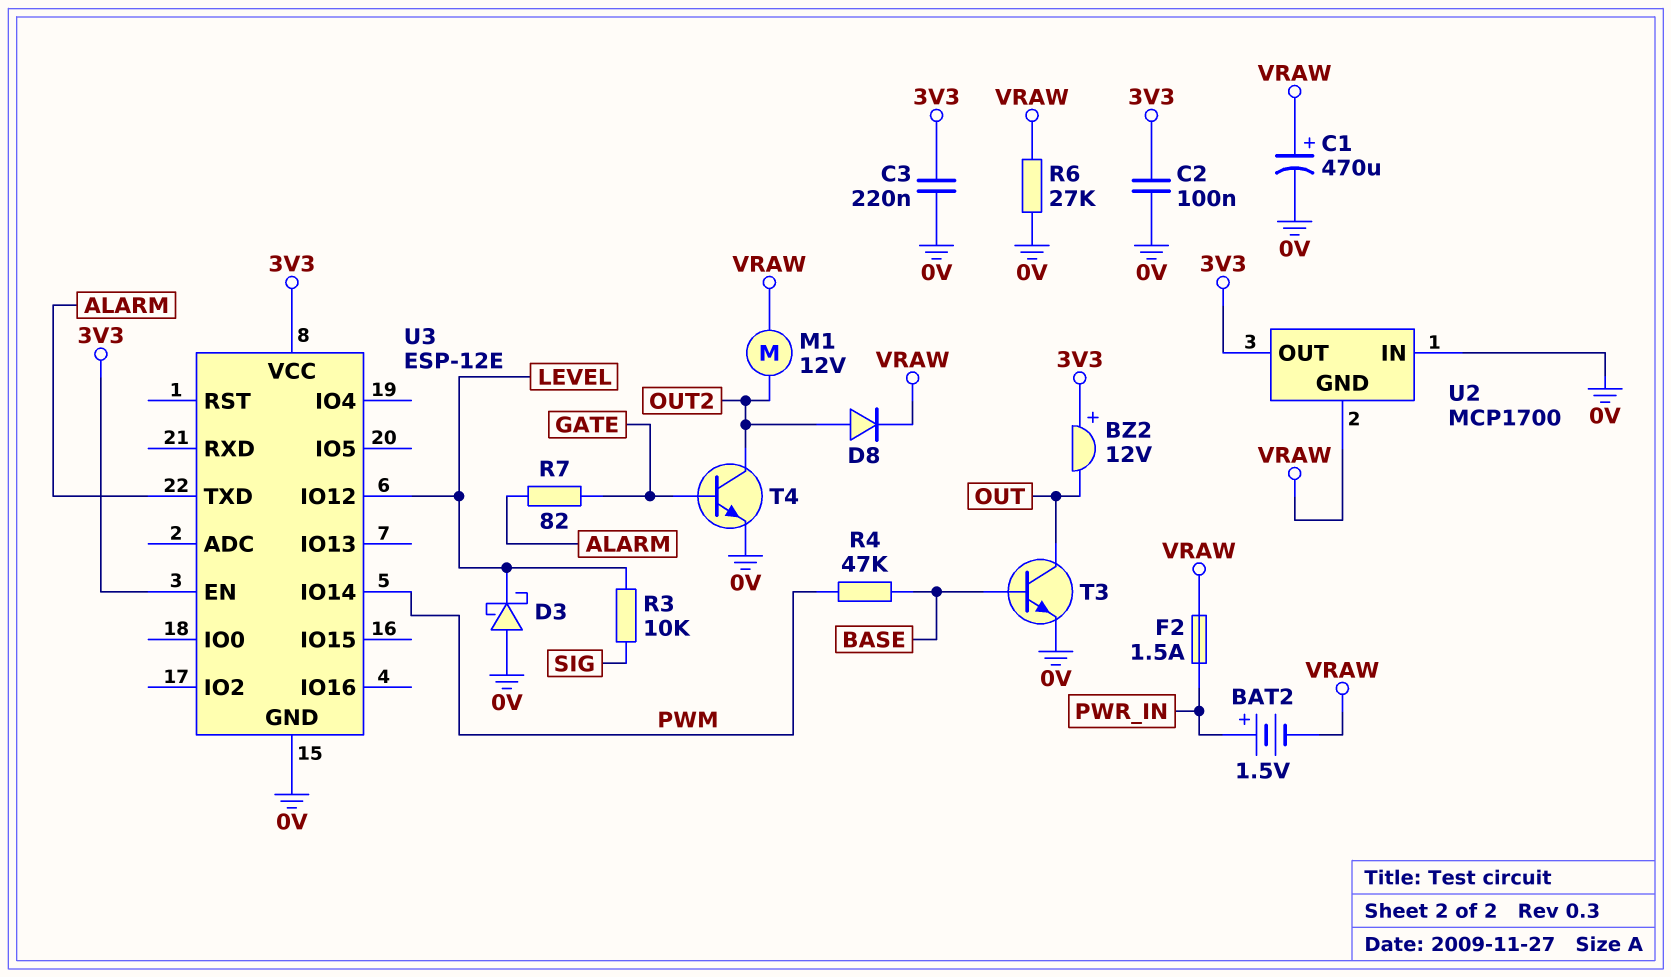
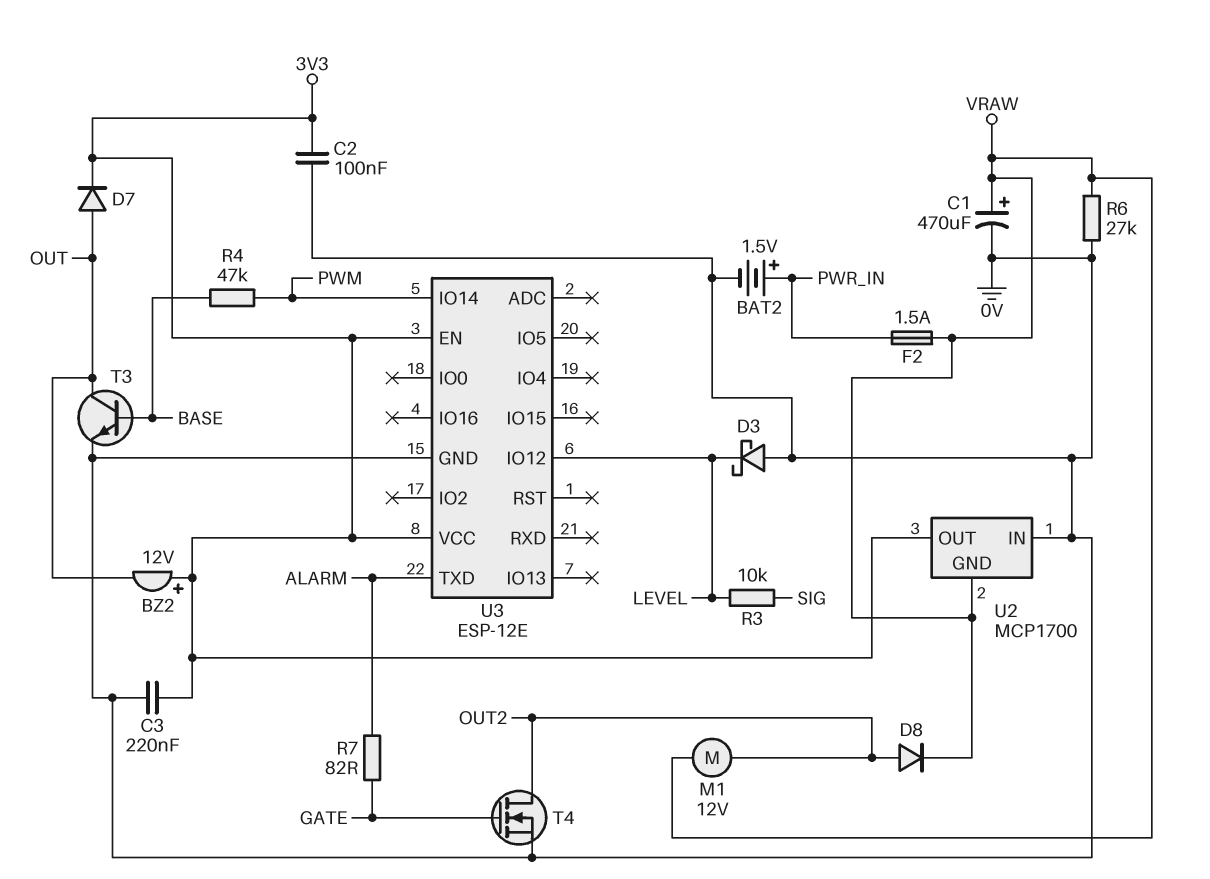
BAT2: 1.5V (plus PWR_IN, minus VRAW) -> 1.5V (plus PWR_IN, minus 0V)
D7: none -> diode (A OUT, K 3V3)
T4: NPN (B GATE, C OUT2, E 0V) -> NMOS (G GATE, D OUT2, S 0V)

